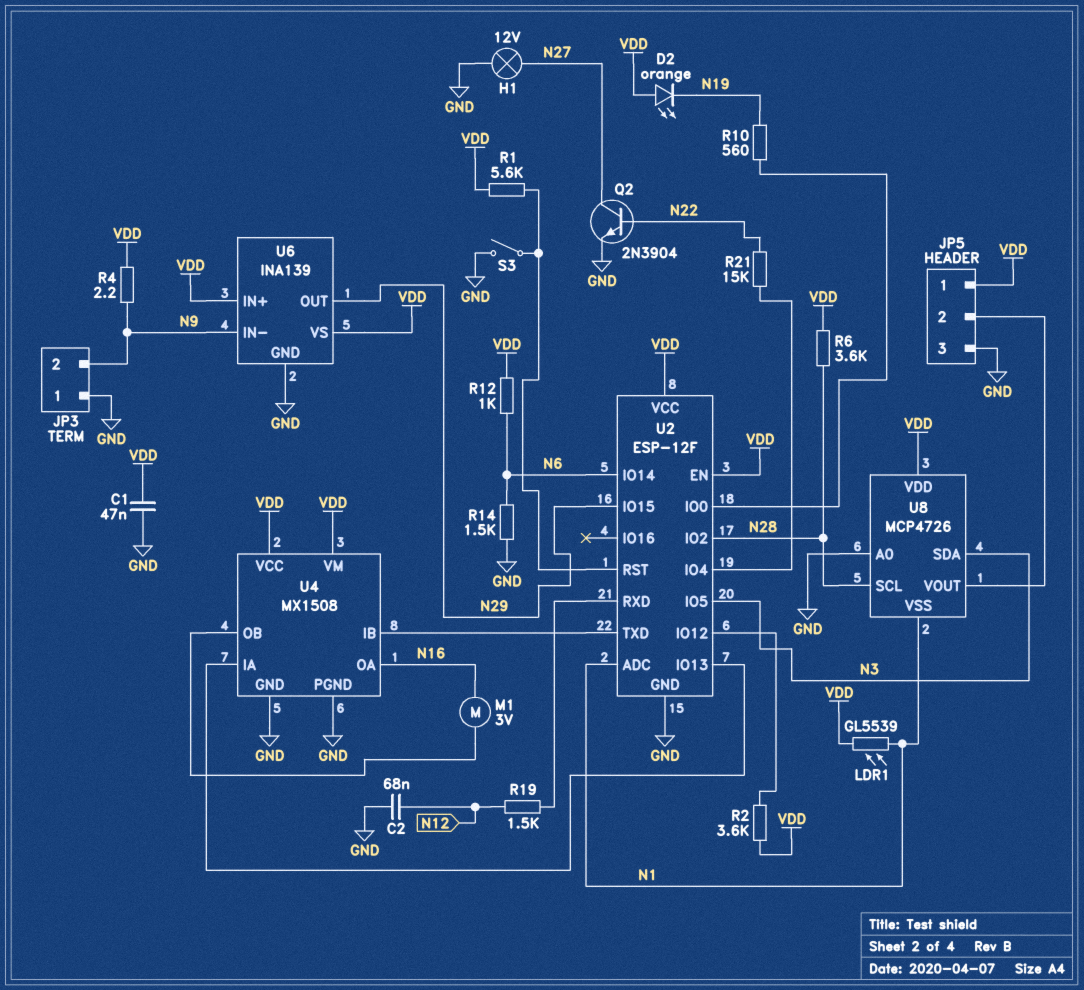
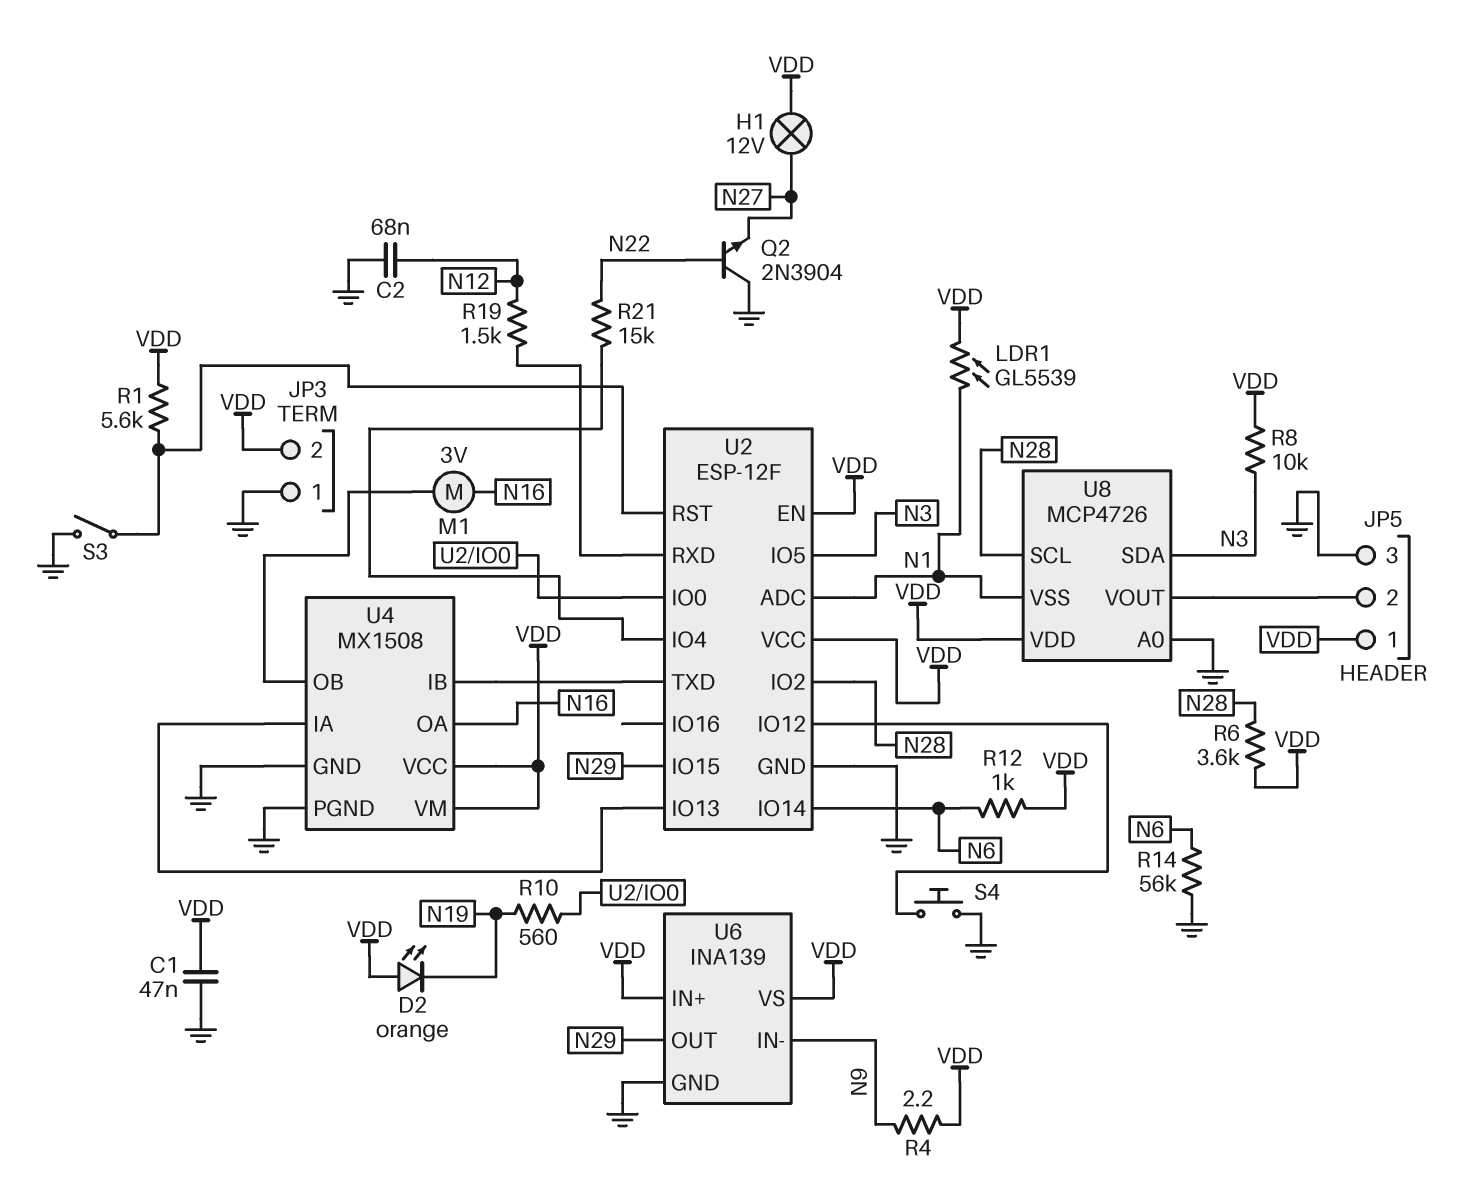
H1: lamp 12V (GND, N27) -> lamp 12V (N27, VDD)
JP3 pin 2: N9 -> VDD
Q2: NPN 2N3904 (B N22, C N27, E GND) -> NPN 2N3904 (B N22, C GND, E N27)
R2: 3.6k (U2/IO12, VDD) -> none
R8: none -> 10k (N3, VDD)
R14: 1.5k (GND, N6) -> 56k (GND, N6)
S4: none -> button (GND, U2/IO12)

